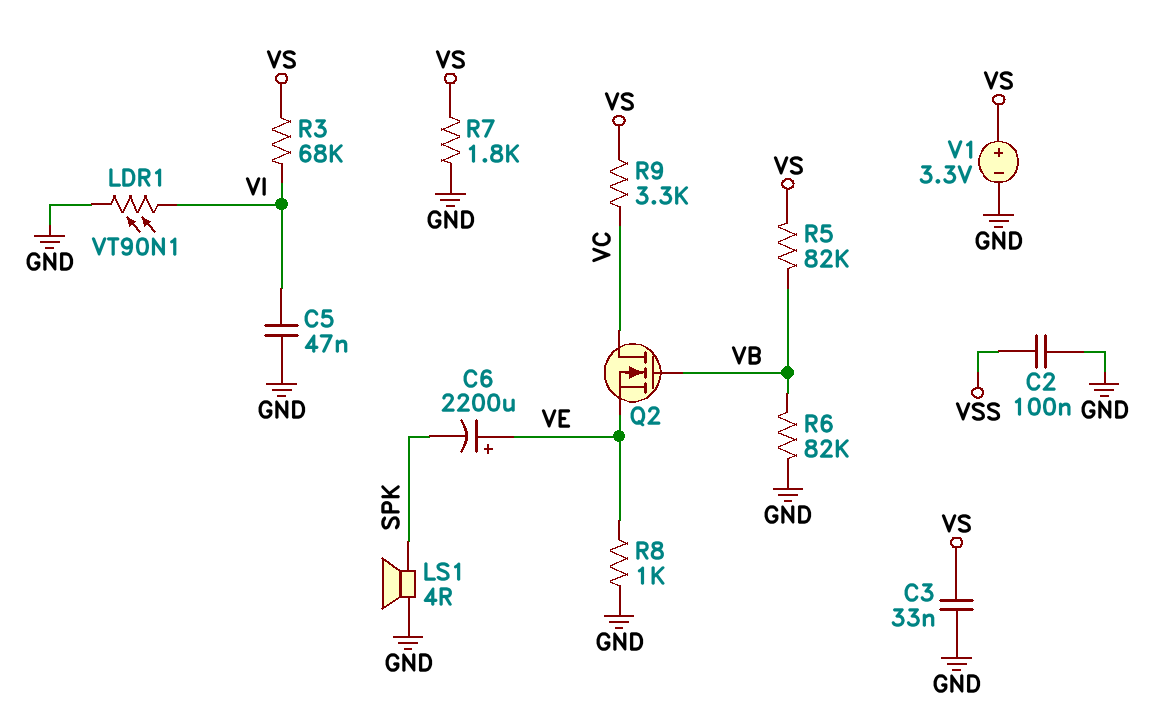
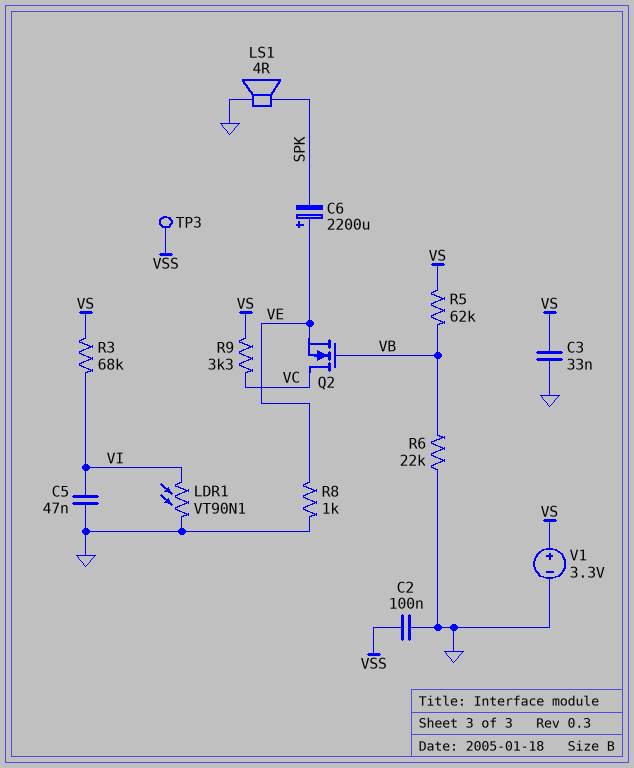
R5: 82k (VB, VS) -> 62k (VB, VS)
R6: 82k (GND, VB) -> 22k (GND, VB)
R7: 1.8k (GND, VS) -> none
TP3: none -> test point (VSS)

